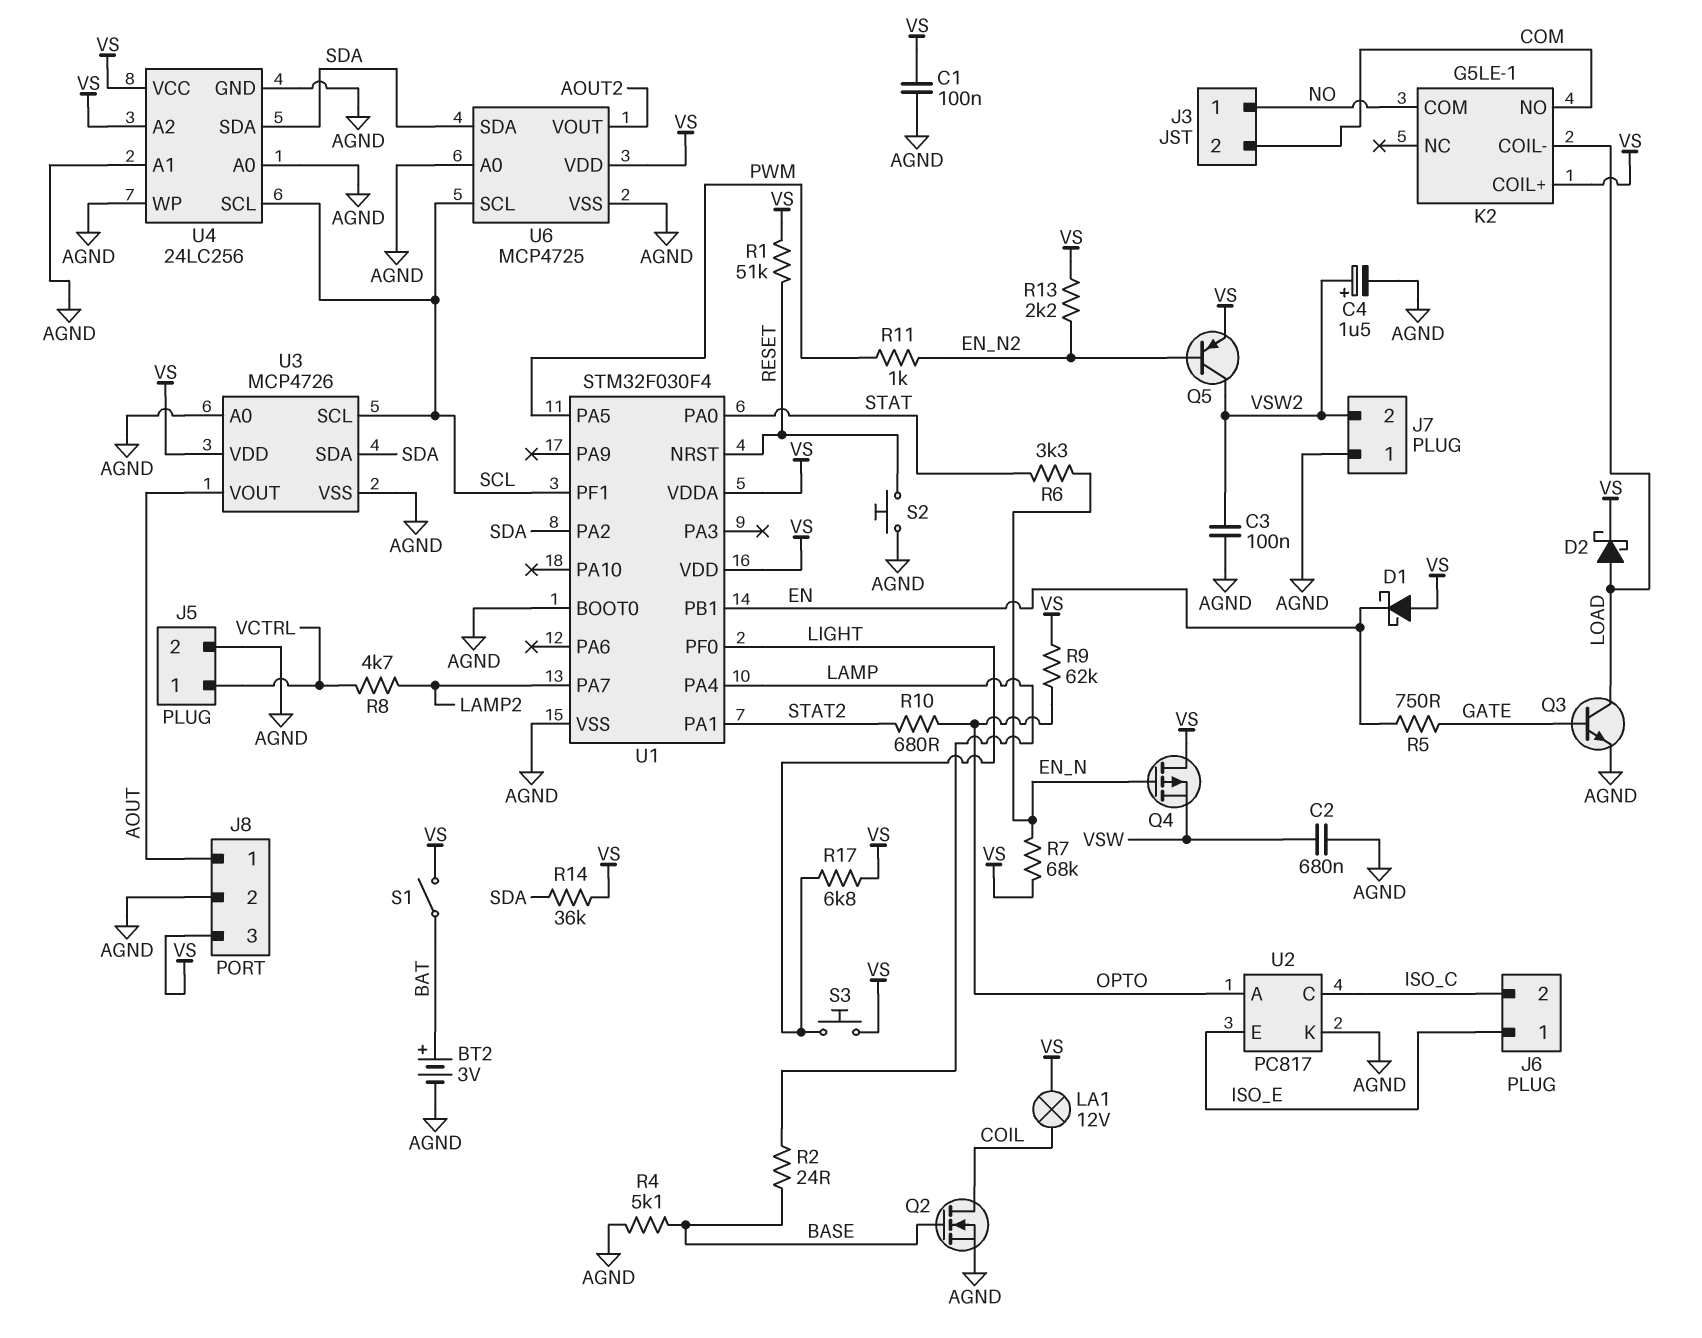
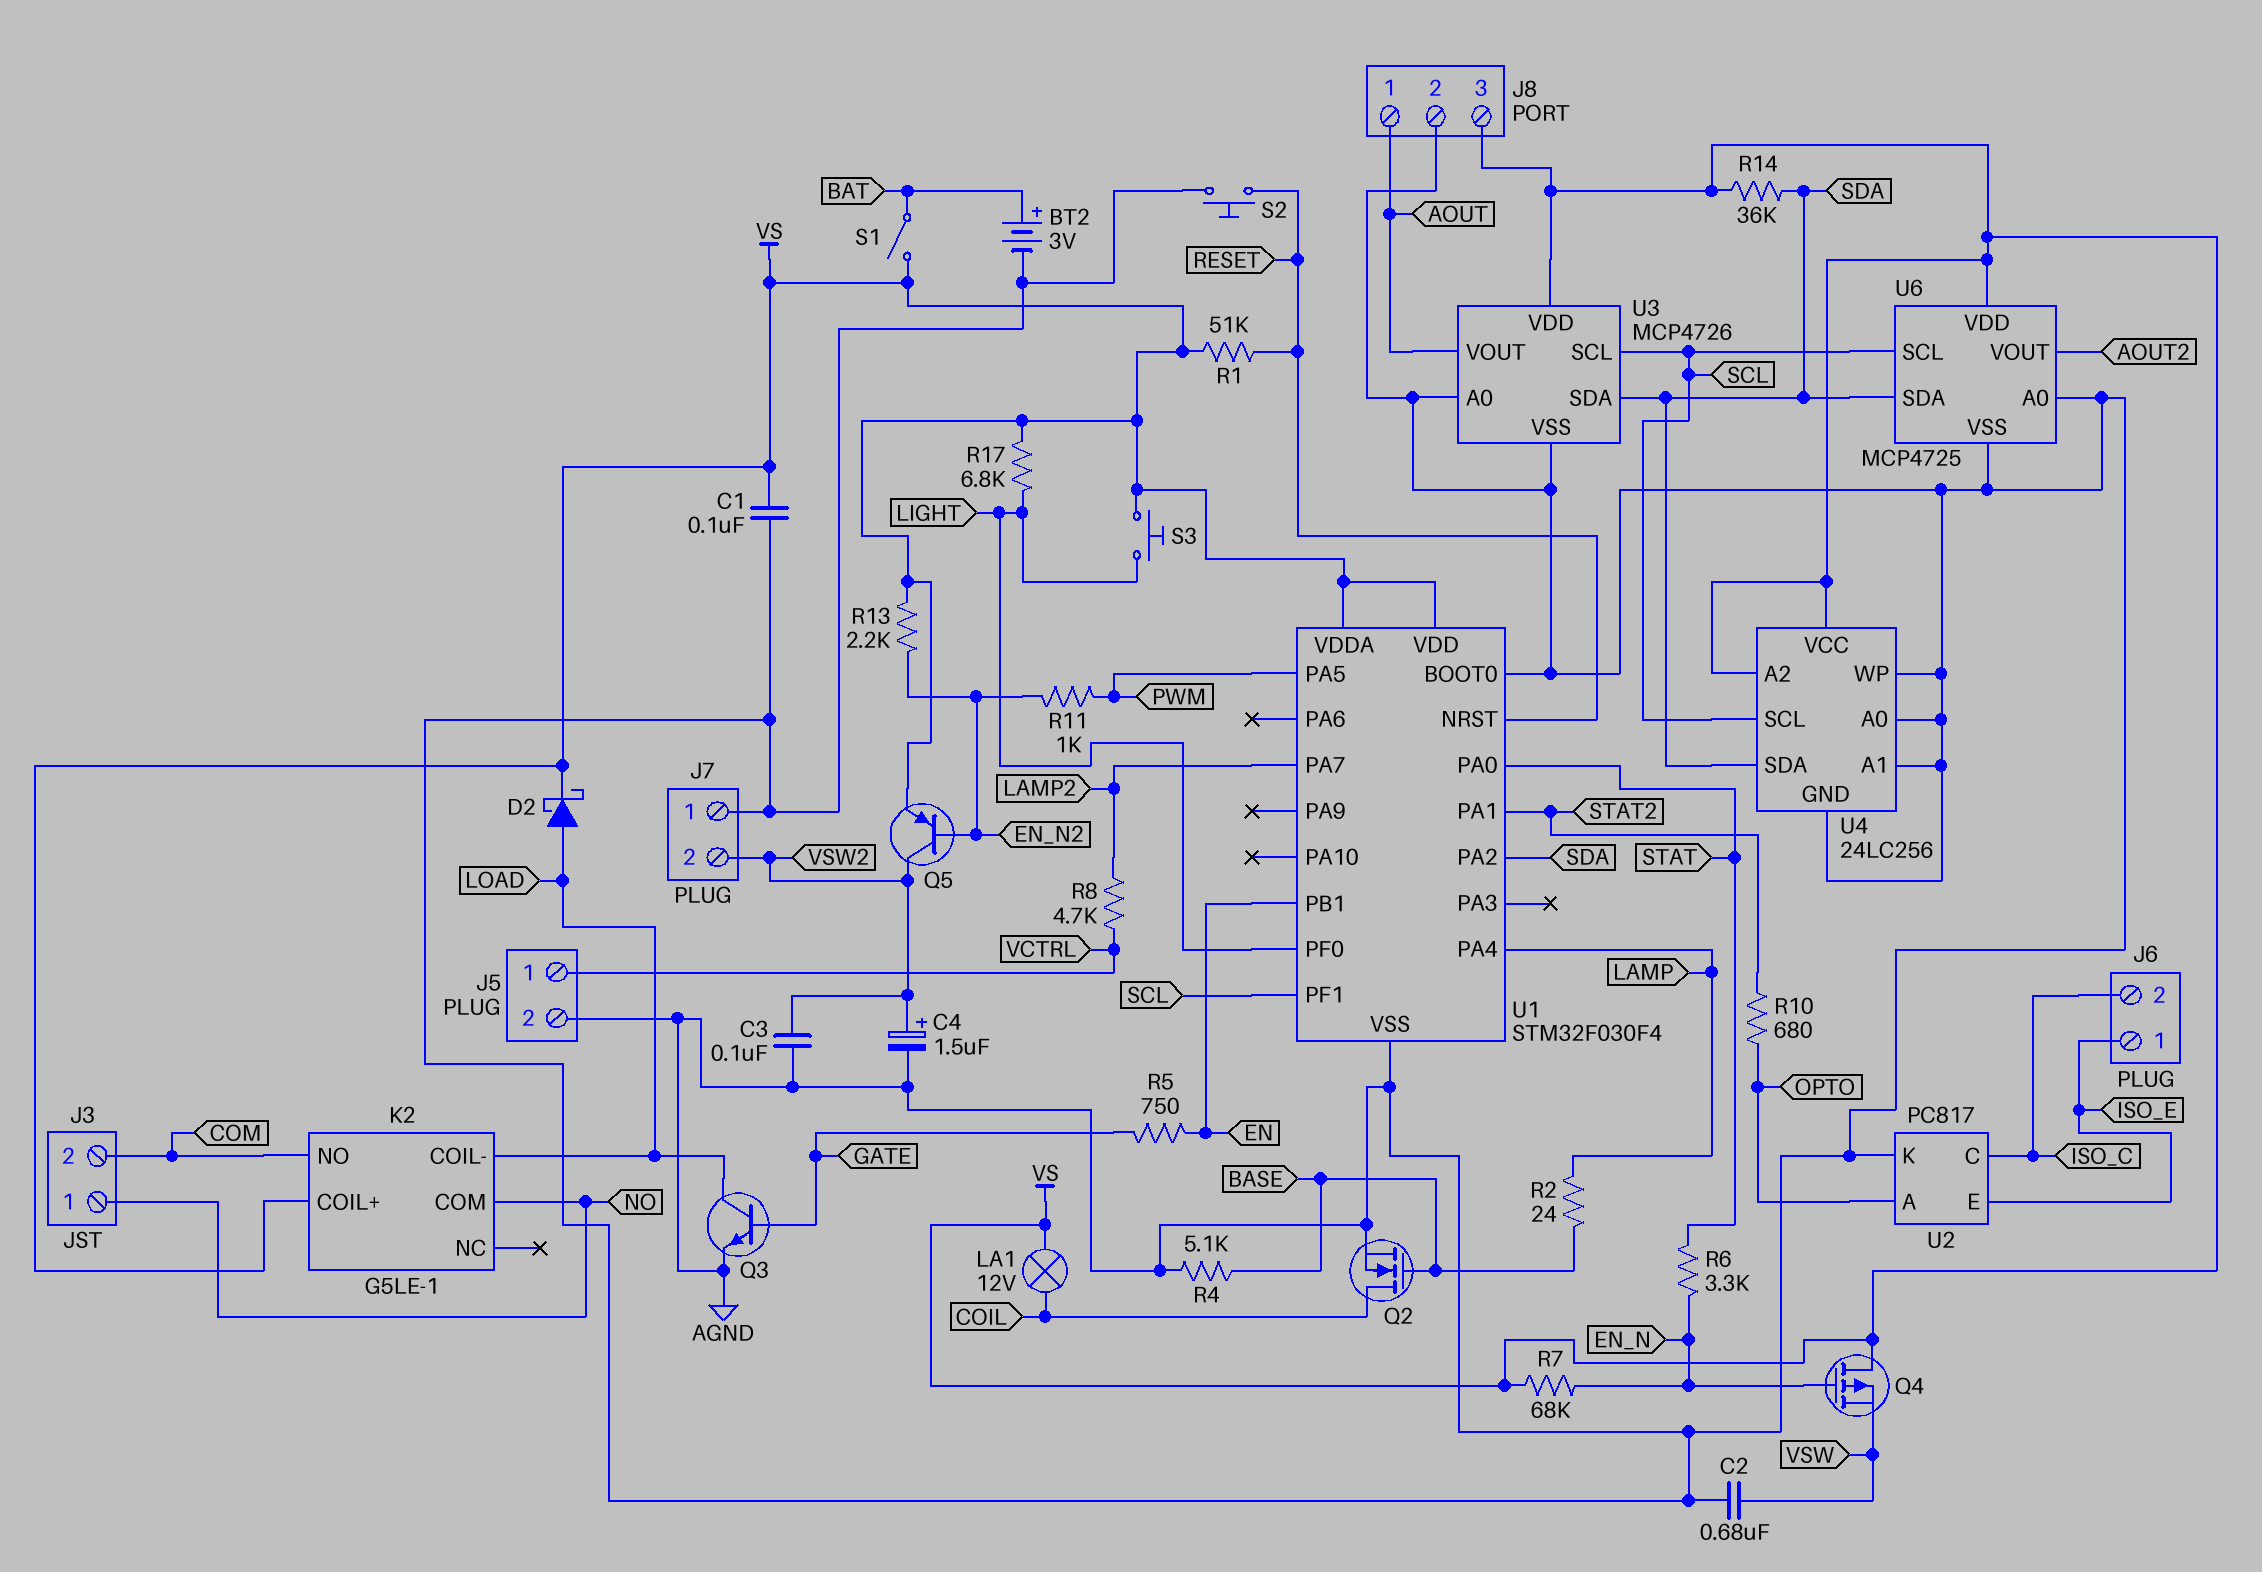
D1: schottky (A VS, K EN) -> none
R9: 62k (OPTO, VS) -> none

